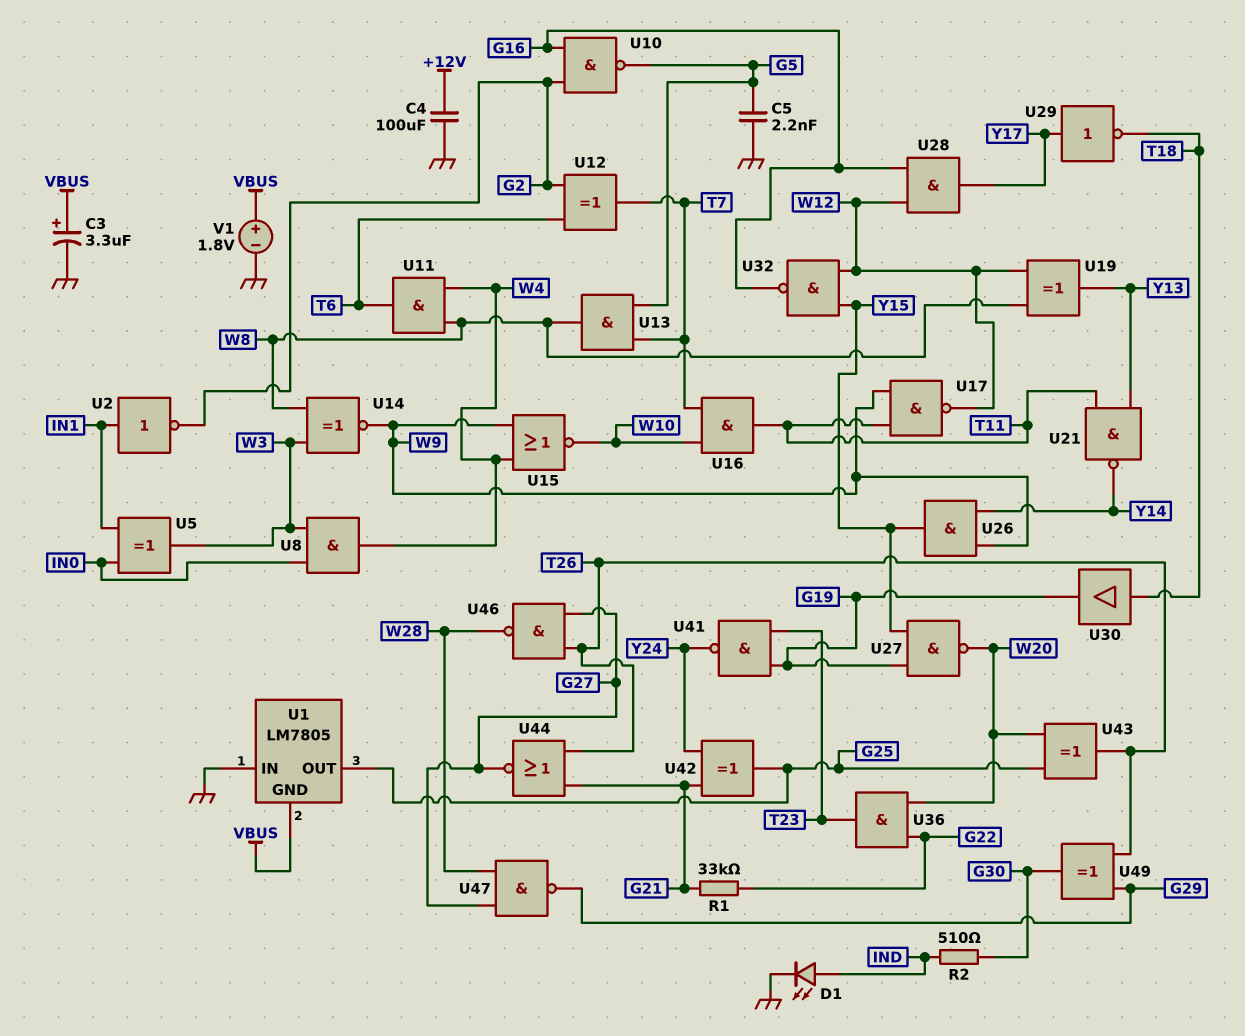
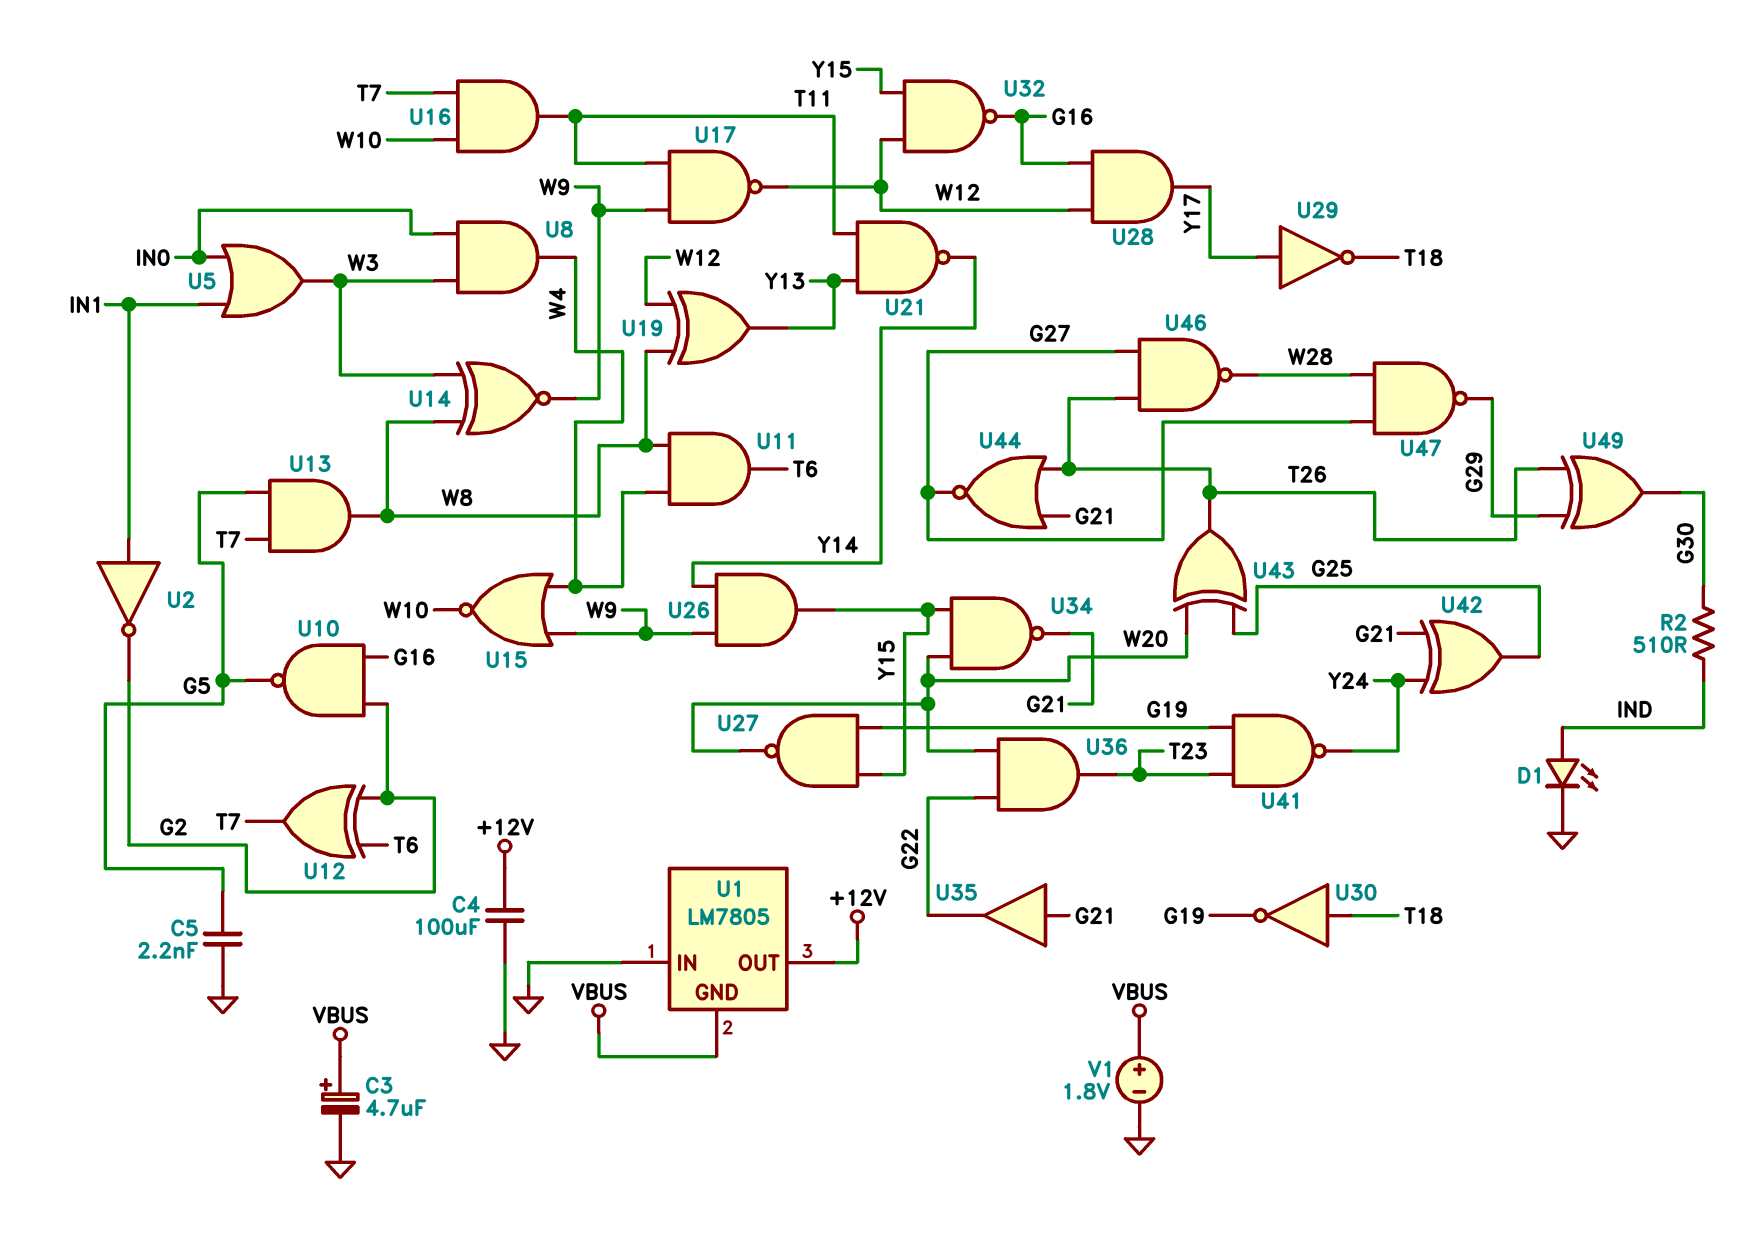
C3: 3.3uF (plus VBUS, minus GND) -> 4.7uF (plus VBUS, minus GND)
R1: 33k (G21, G22) -> none
U1 pin OUT: G25 -> +12V
U5: XOR (in IN0, in IN1, out W3) -> OR (in IN0, in IN1, out W3)
U30: buffer (in T18, out G19) -> NOT (in T18, out G19)
U34: none -> NAND (in W20, in Y15, out G21)
U35: none -> buffer (in G21, out G22)

